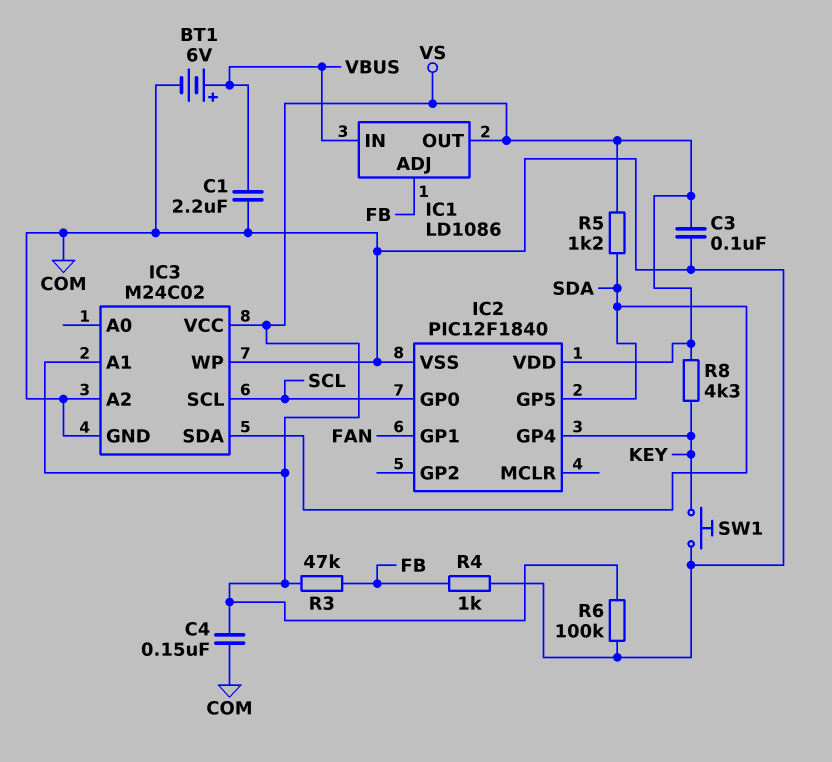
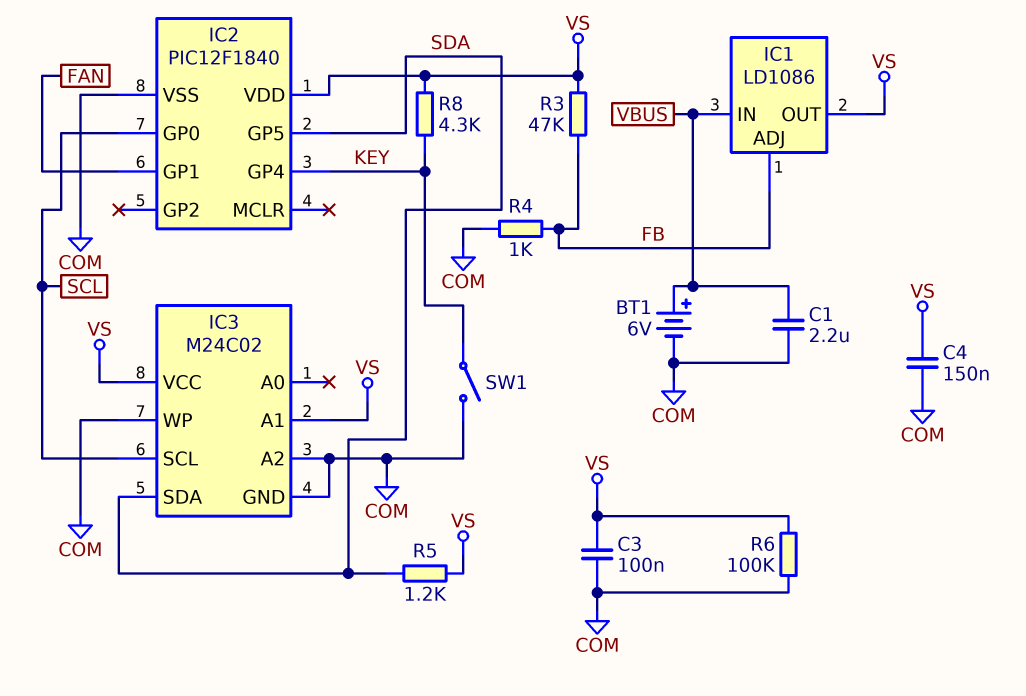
SW1: button (COM, KEY) -> switch (COM, KEY)

